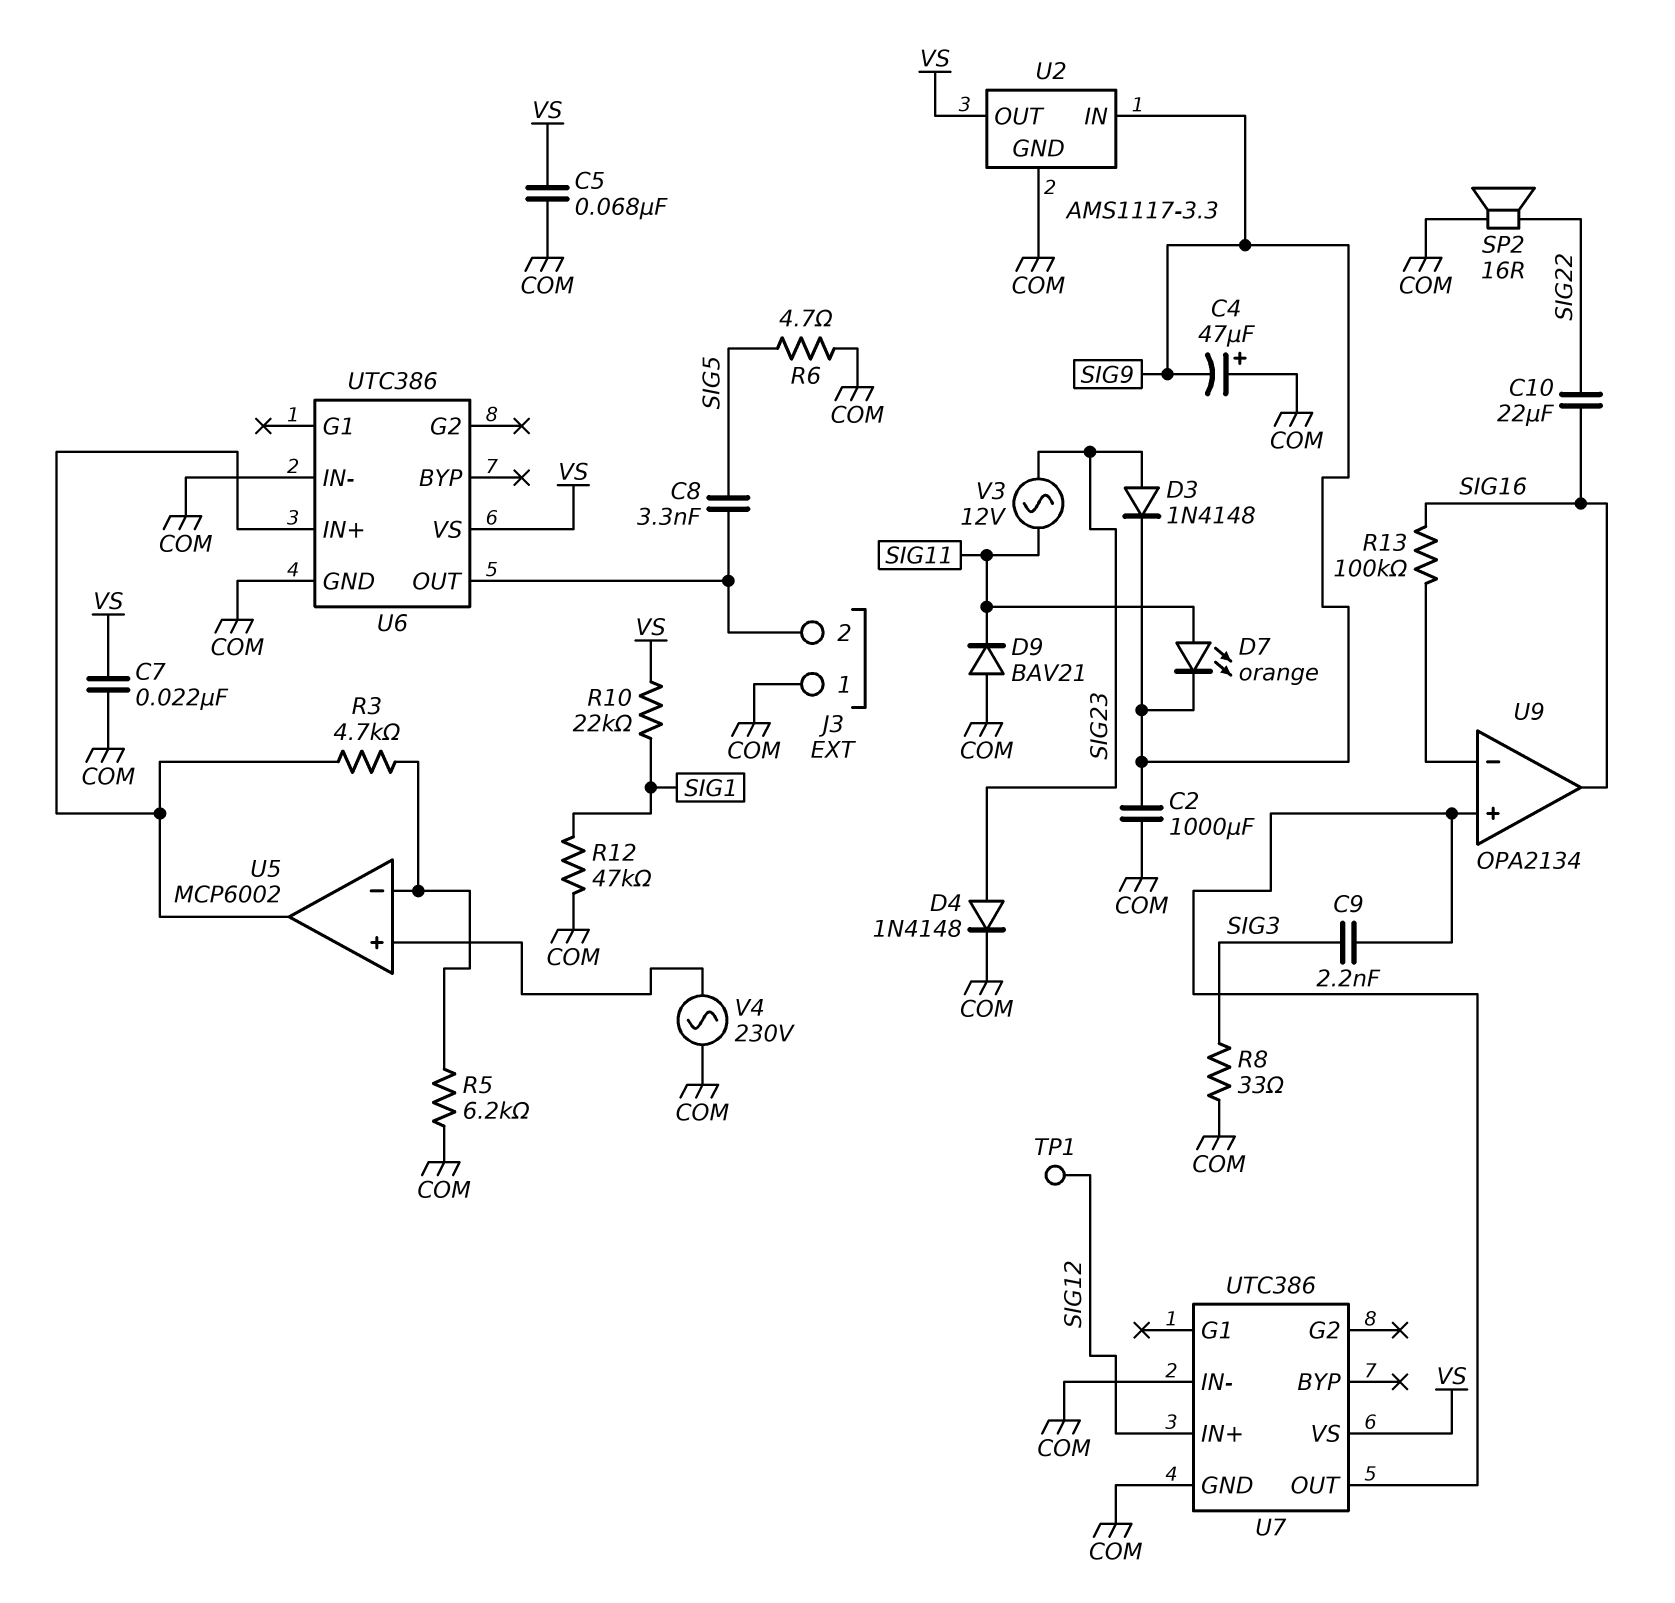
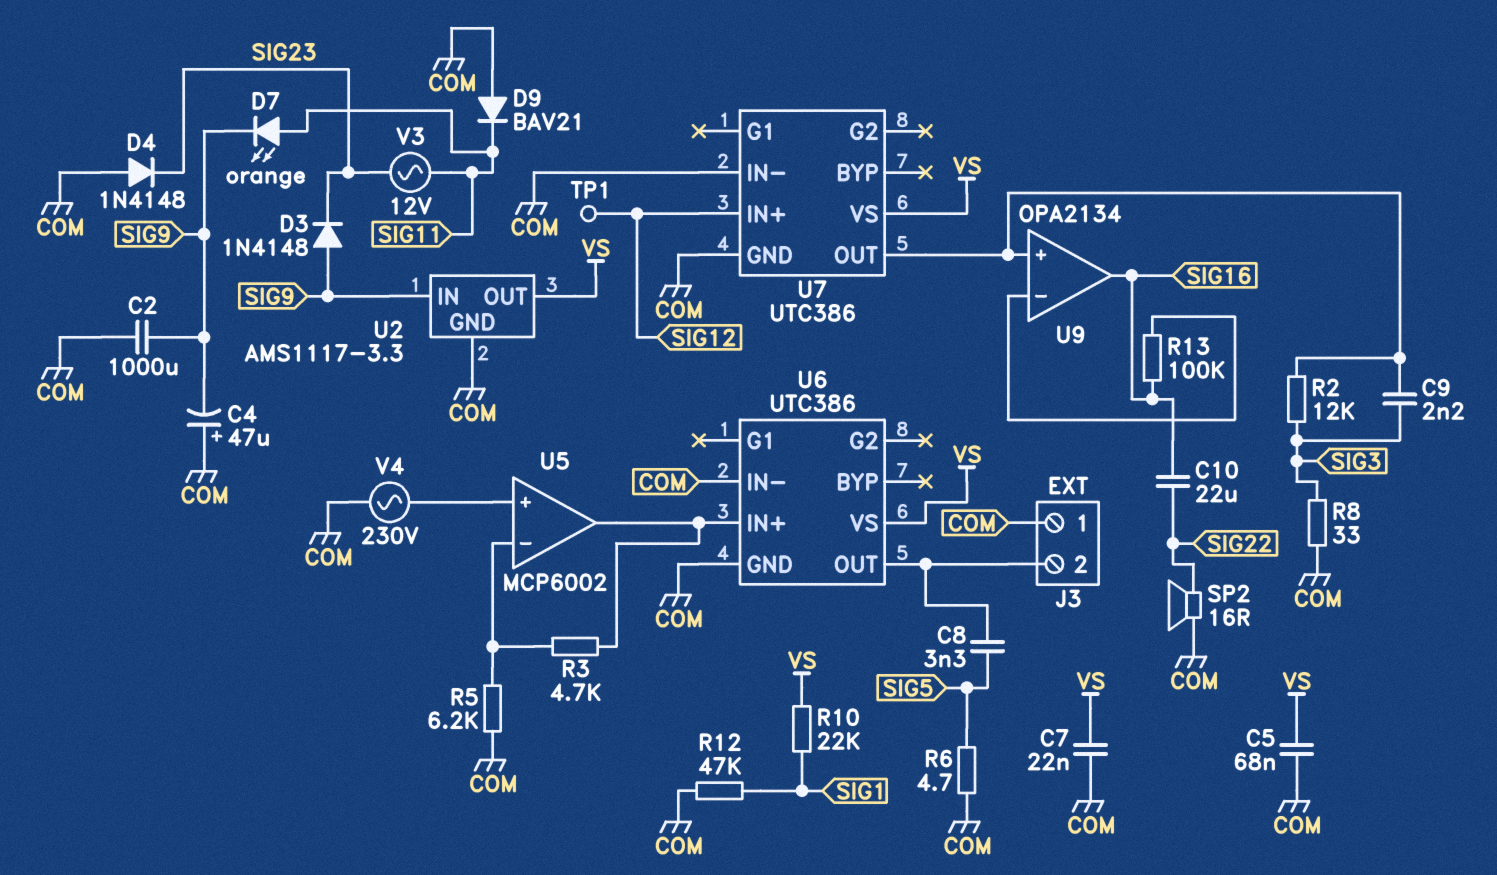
D3: diode 1N4148 (A SIG23, K SIG9) -> diode 1N4148 (A SIG9, K SIG23)
D4: diode 1N4148 (A SIG23, K COM) -> diode 1N4148 (A COM, K SIG23)
R2: none -> 12k (SIG3, U7/OUT)

